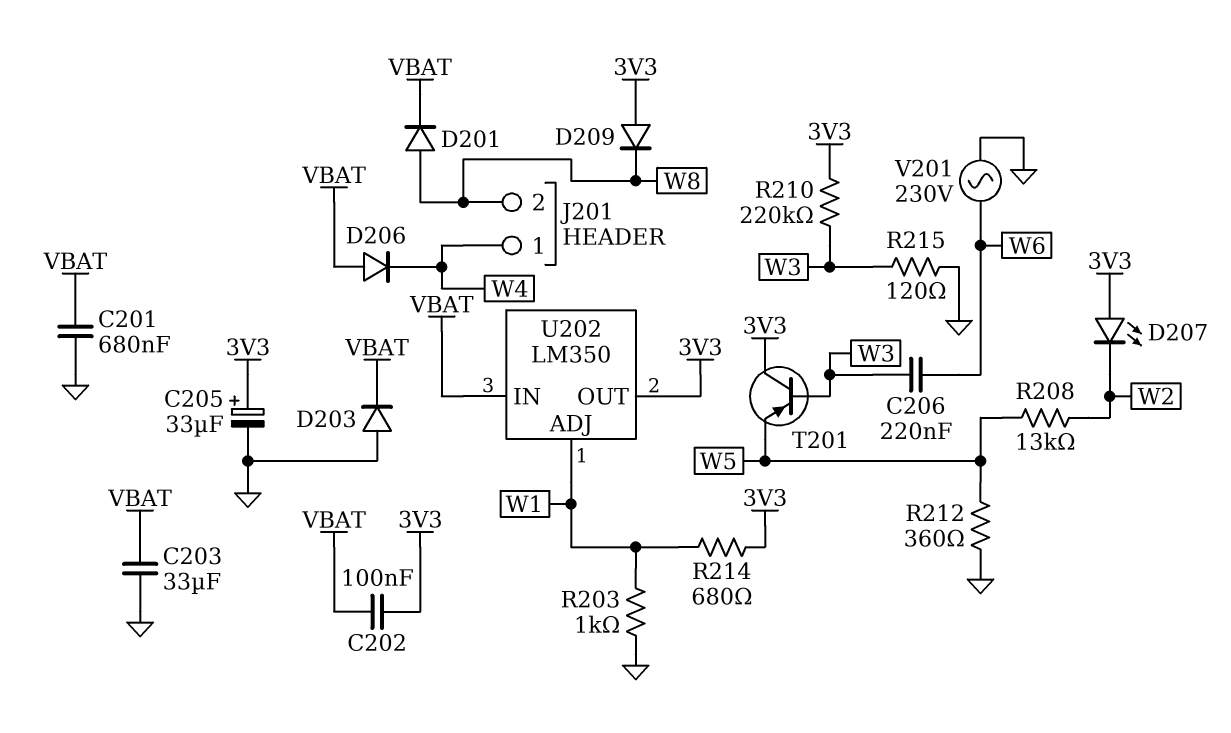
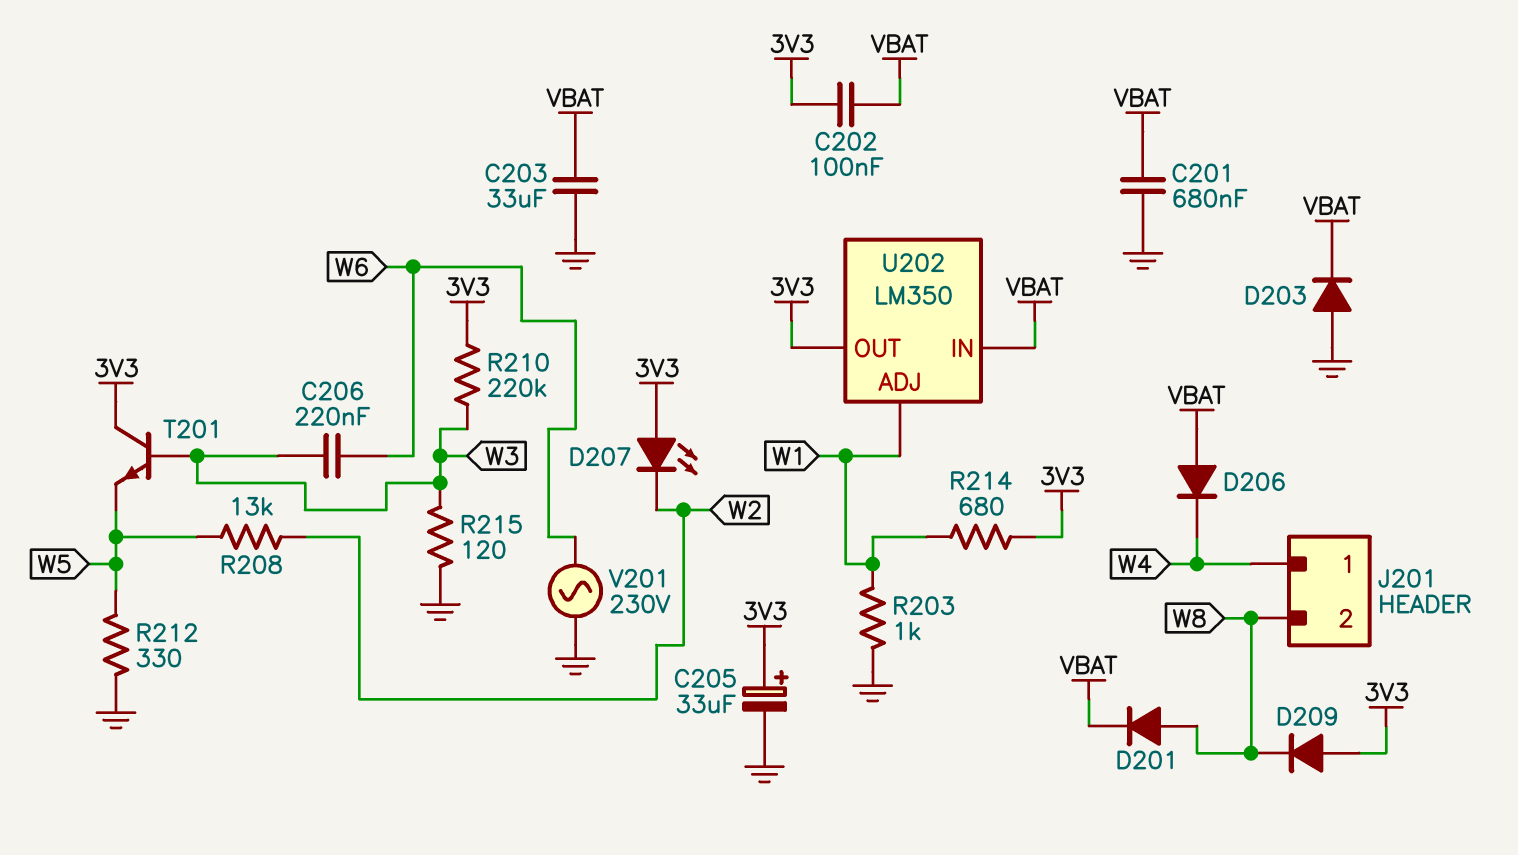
R212: 360 (GND, W5) -> 330 (GND, W5)
T201: PNP (B W3, C 3V3, E W5) -> NPN (B W3, C 3V3, E W5)

